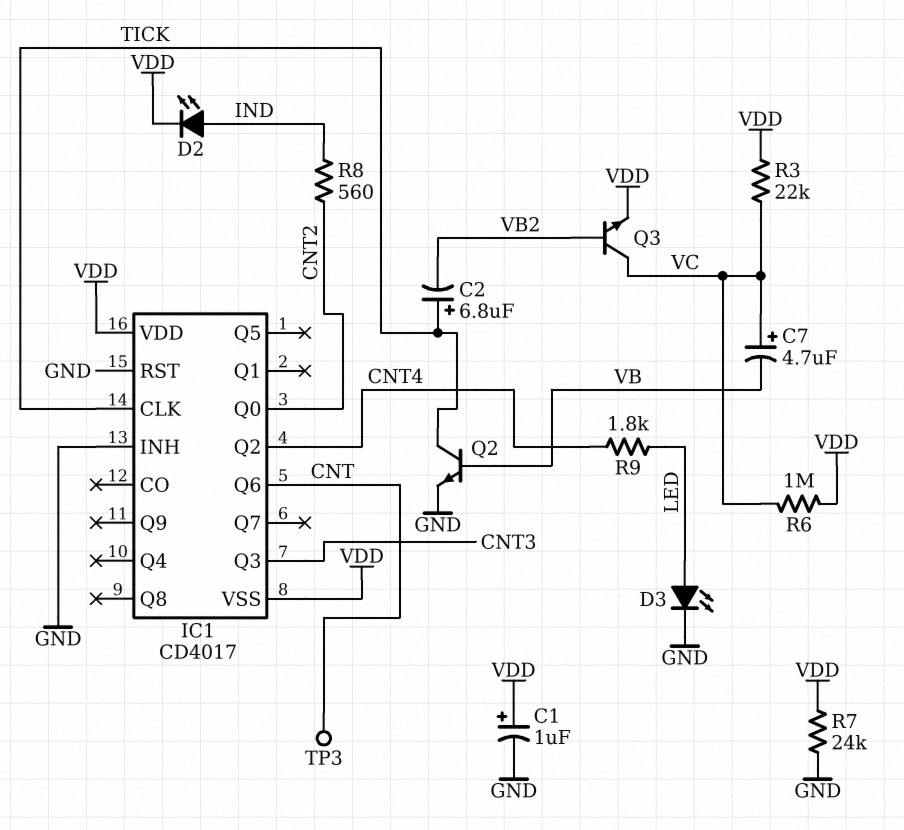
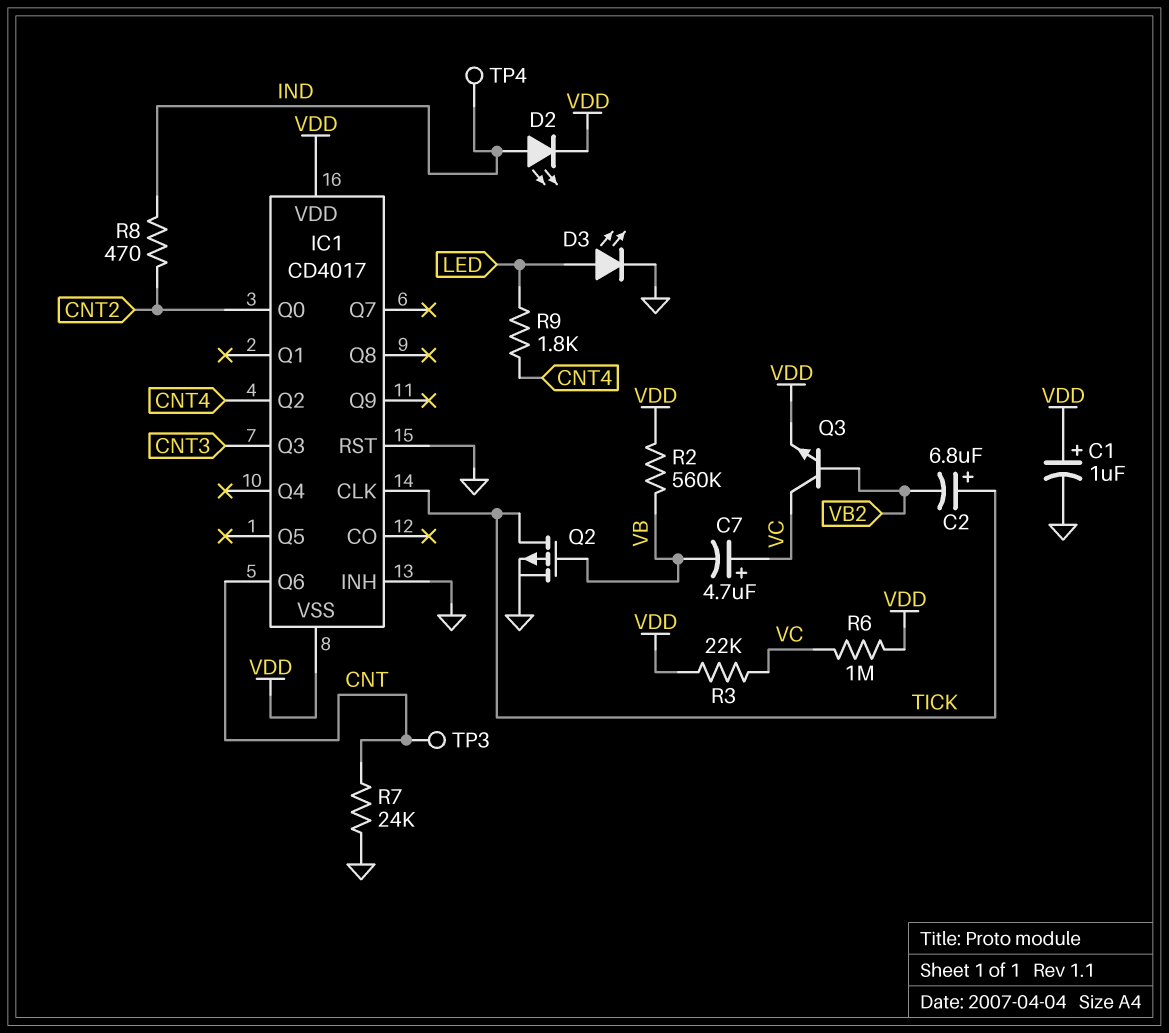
Q2: NPN (B VB, C TICK, E GND) -> PMOS (G VB, D TICK, S GND)
R2: none -> 560k (VB, VDD)
R7: 24k (GND, VDD) -> 24k (CNT, GND)
R8: 560 (CNT2, IND) -> 470 (CNT2, IND)
TP4: none -> test point (IND)

